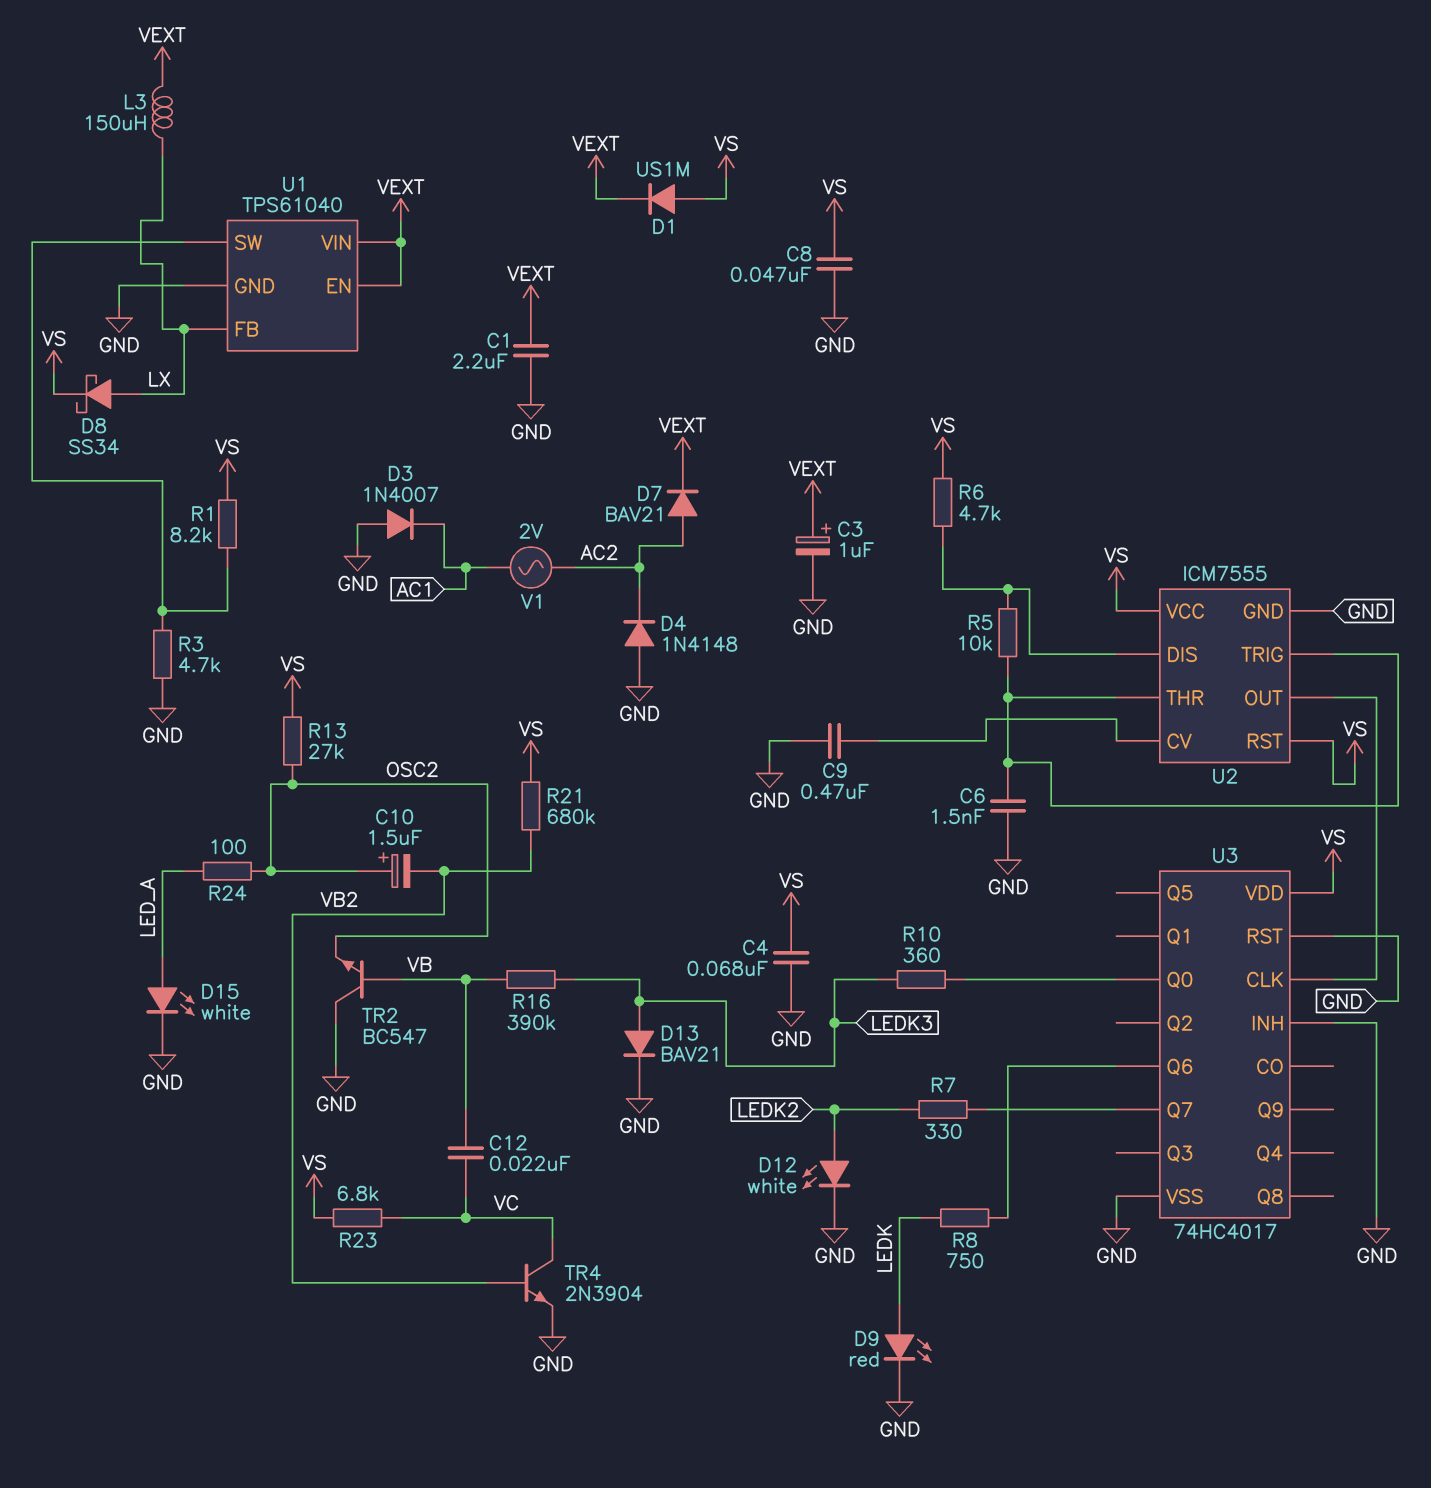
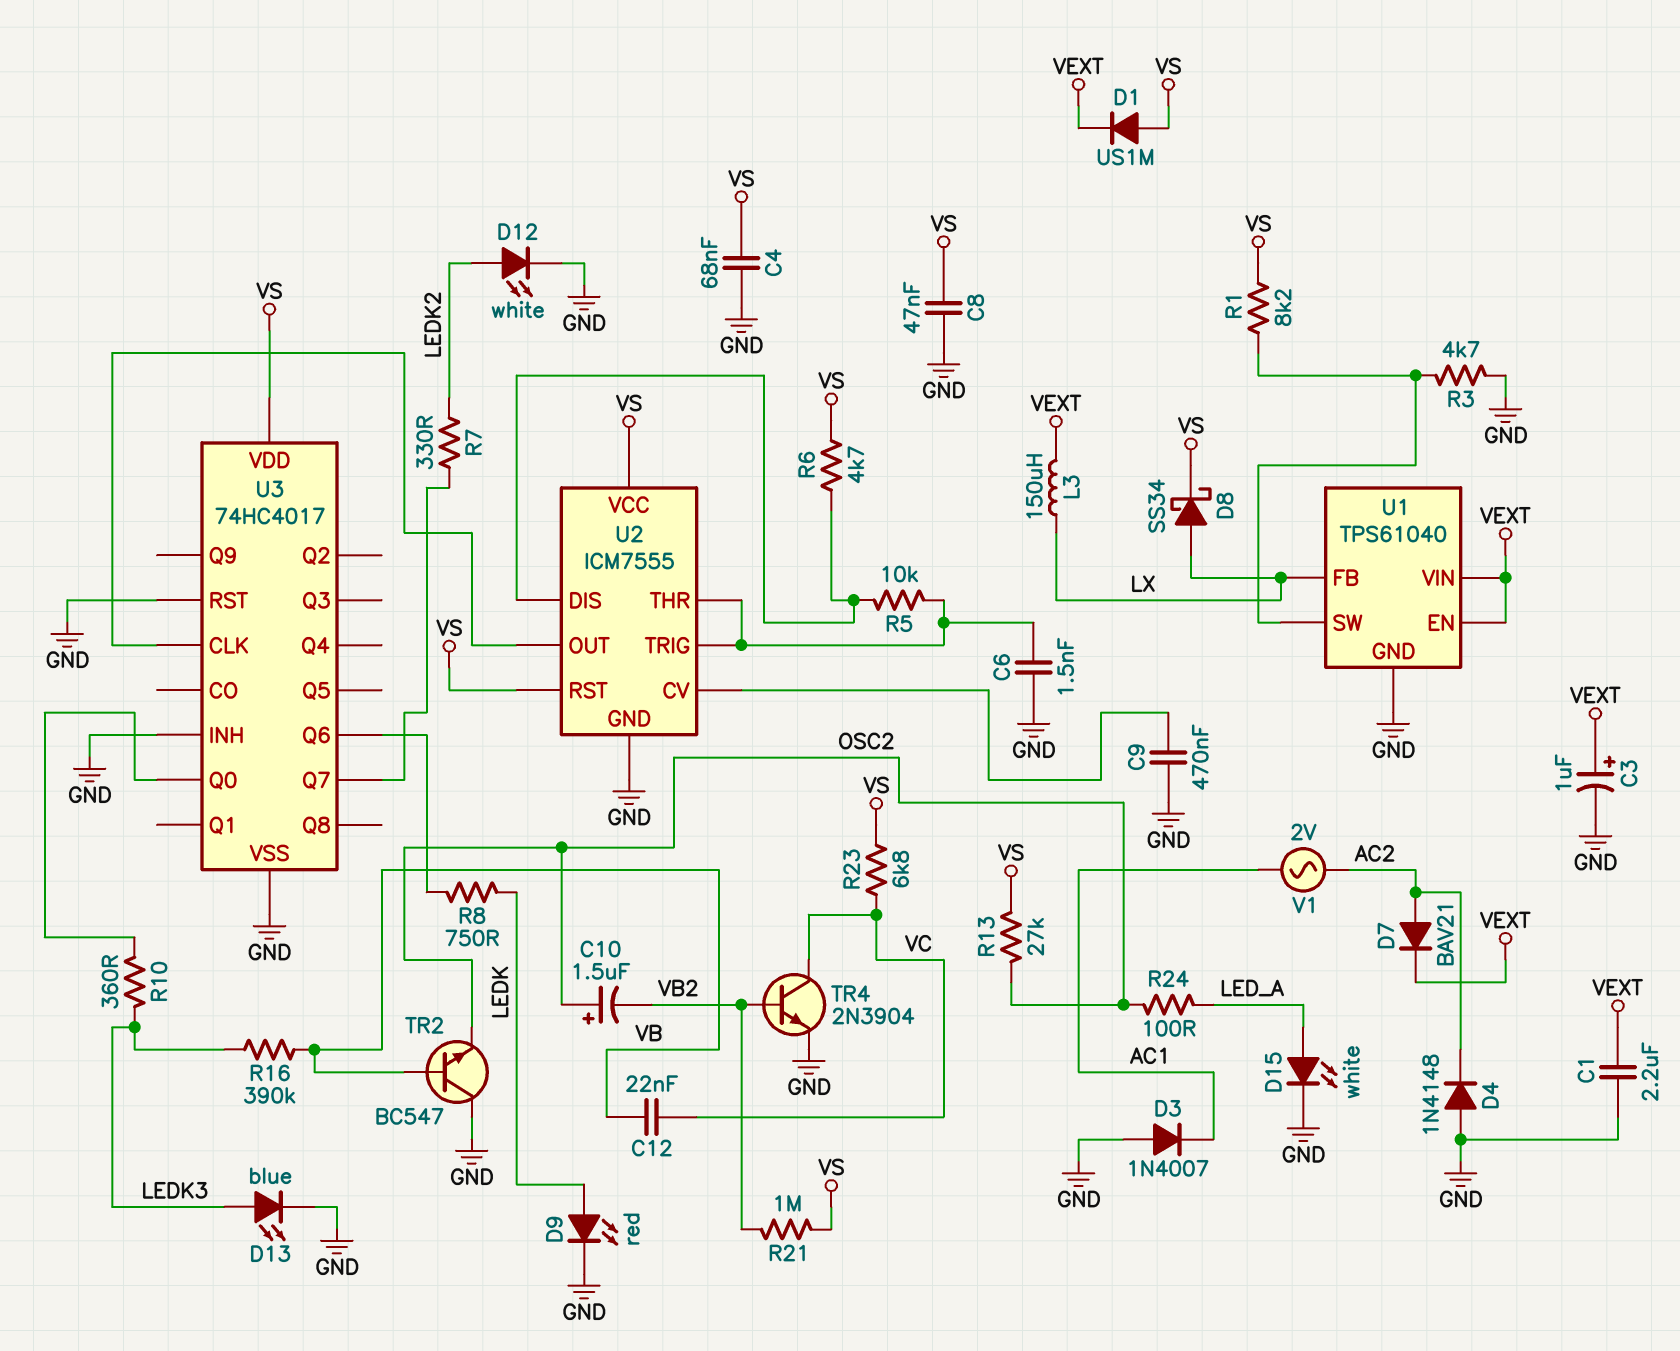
D13: diode BAV21 (A LEDK3, K GND) -> LED blue (A LEDK3, K GND)
R21: 680k (VB2, VS) -> 1M (VB2, VS)

